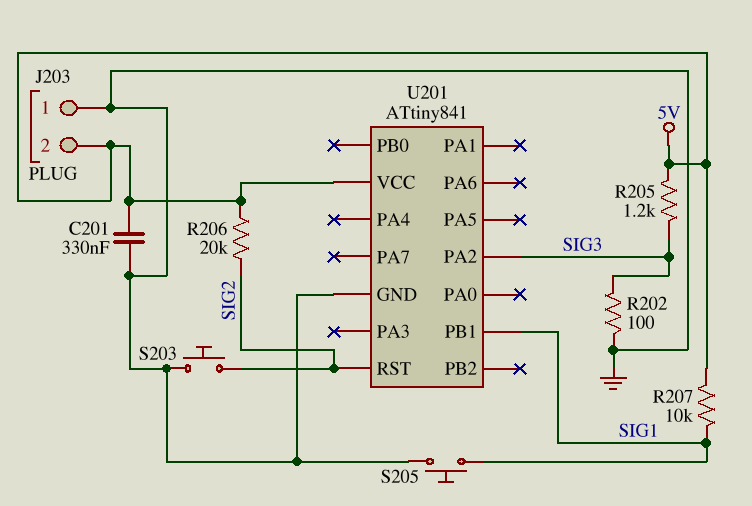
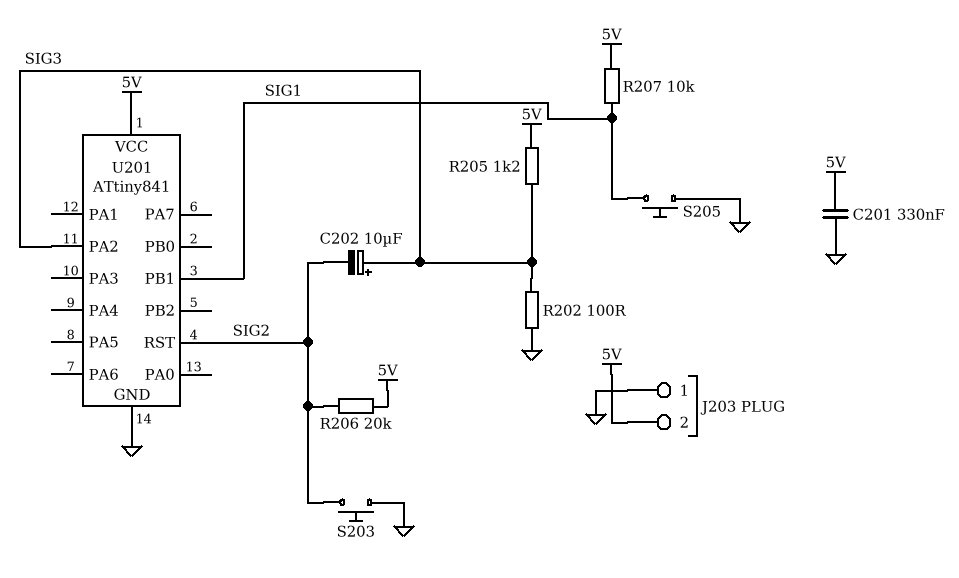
C202: none -> 10uF (plus SIG3, minus SIG2)

